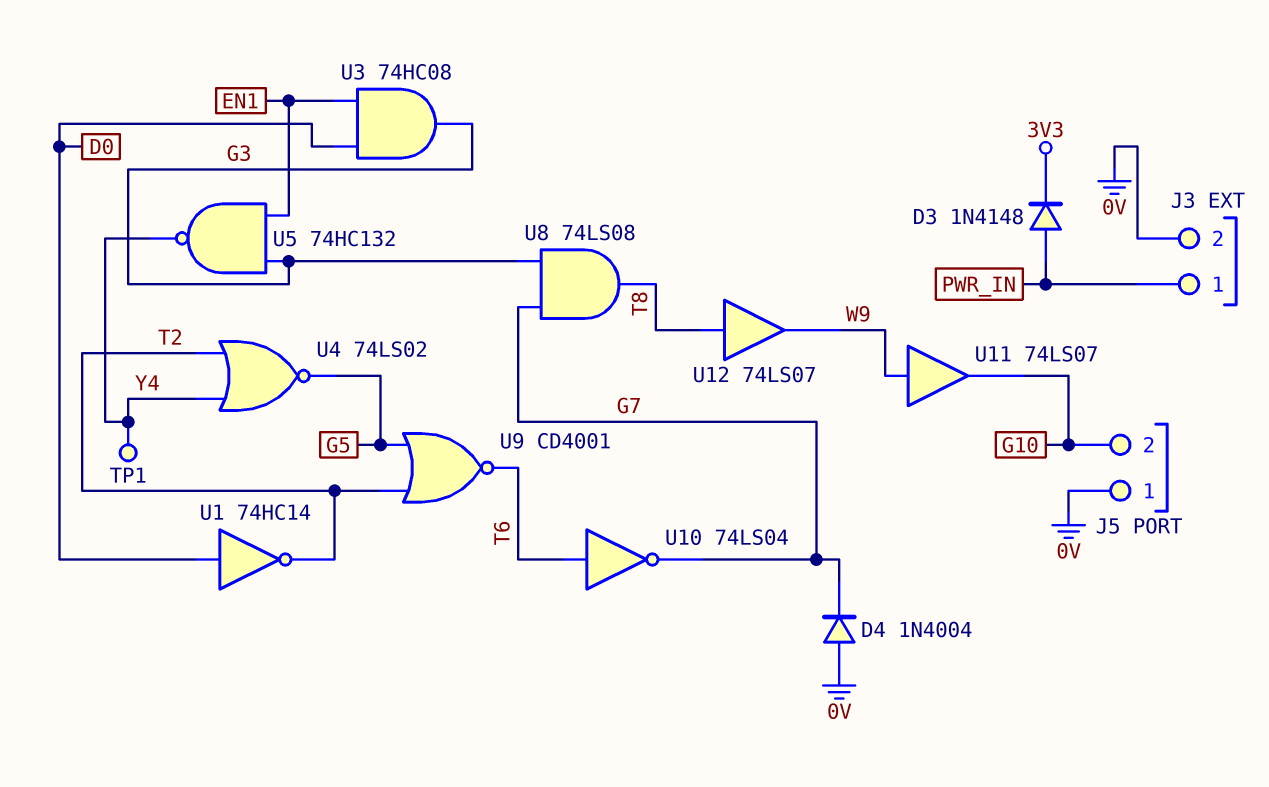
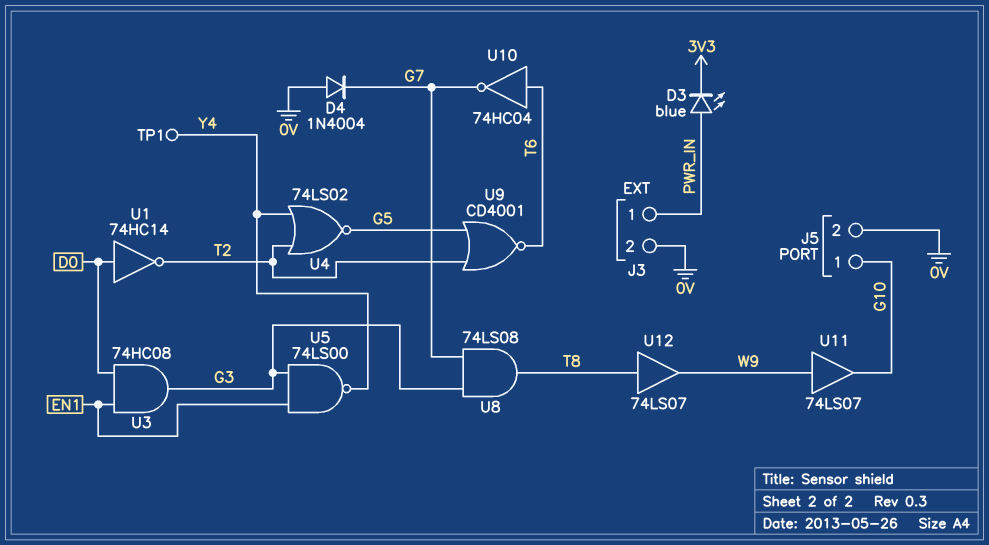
D3: diode 1N4148 (A PWR_IN, K 3V3) -> LED blue (A PWR_IN, K 3V3)
J5 pin 1: 0V -> G10
J5 pin 2: G10 -> 0V
U5: NAND 74HC132 (in EN1, in G3, out Y4) -> NAND 74LS00 (in EN1, in G3, out Y4)
U10: NOT 74LS04 (in T6, out G7) -> NOT 74HC04 (in T6, out G7)

